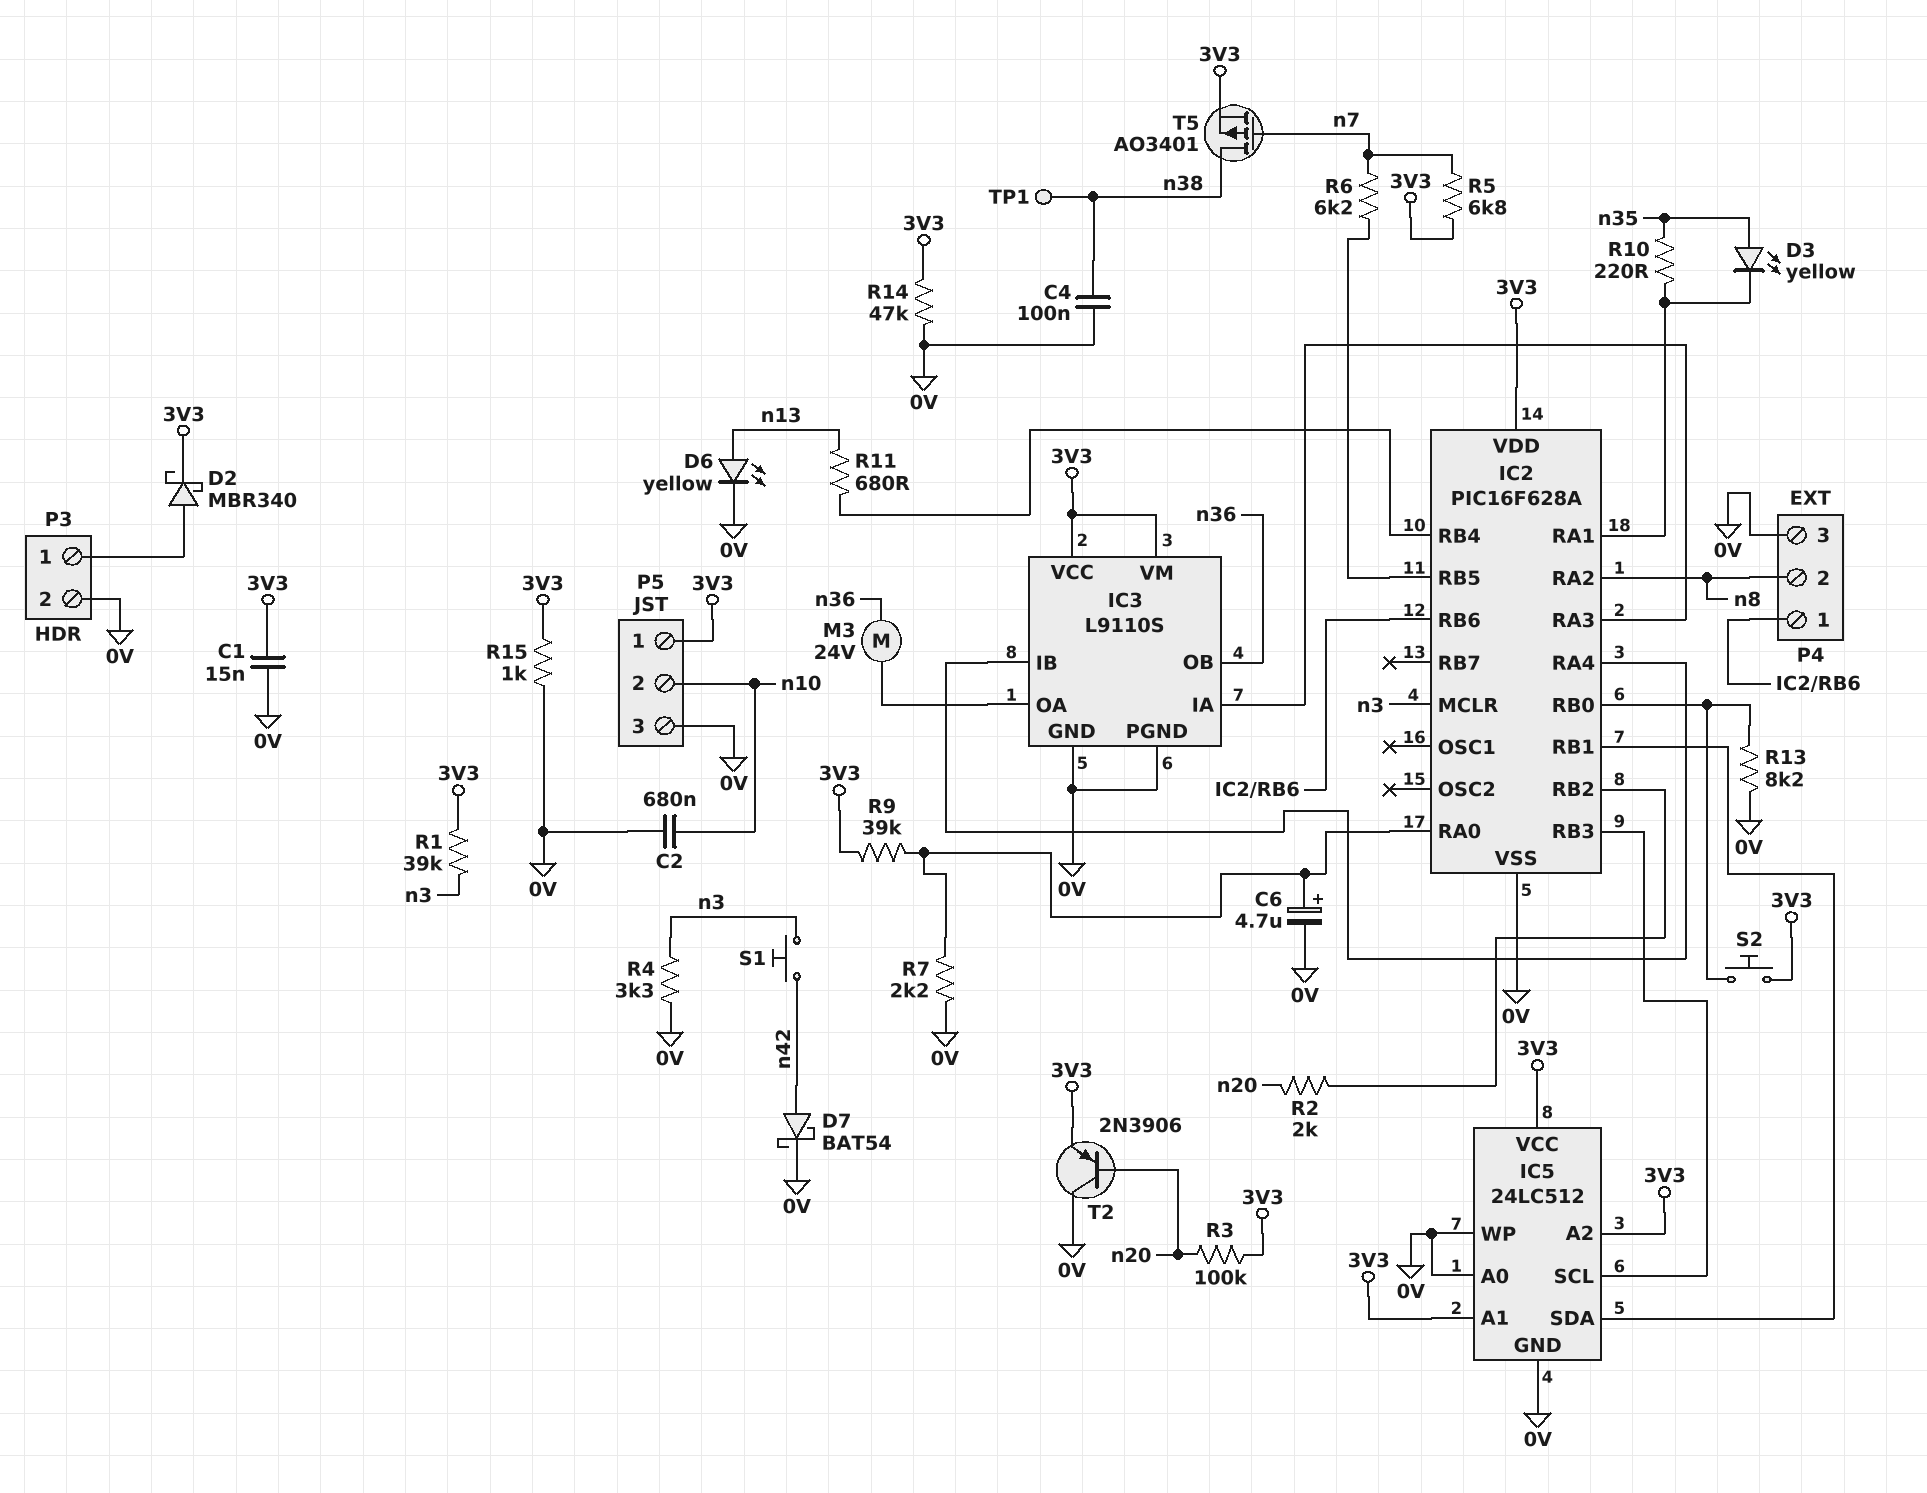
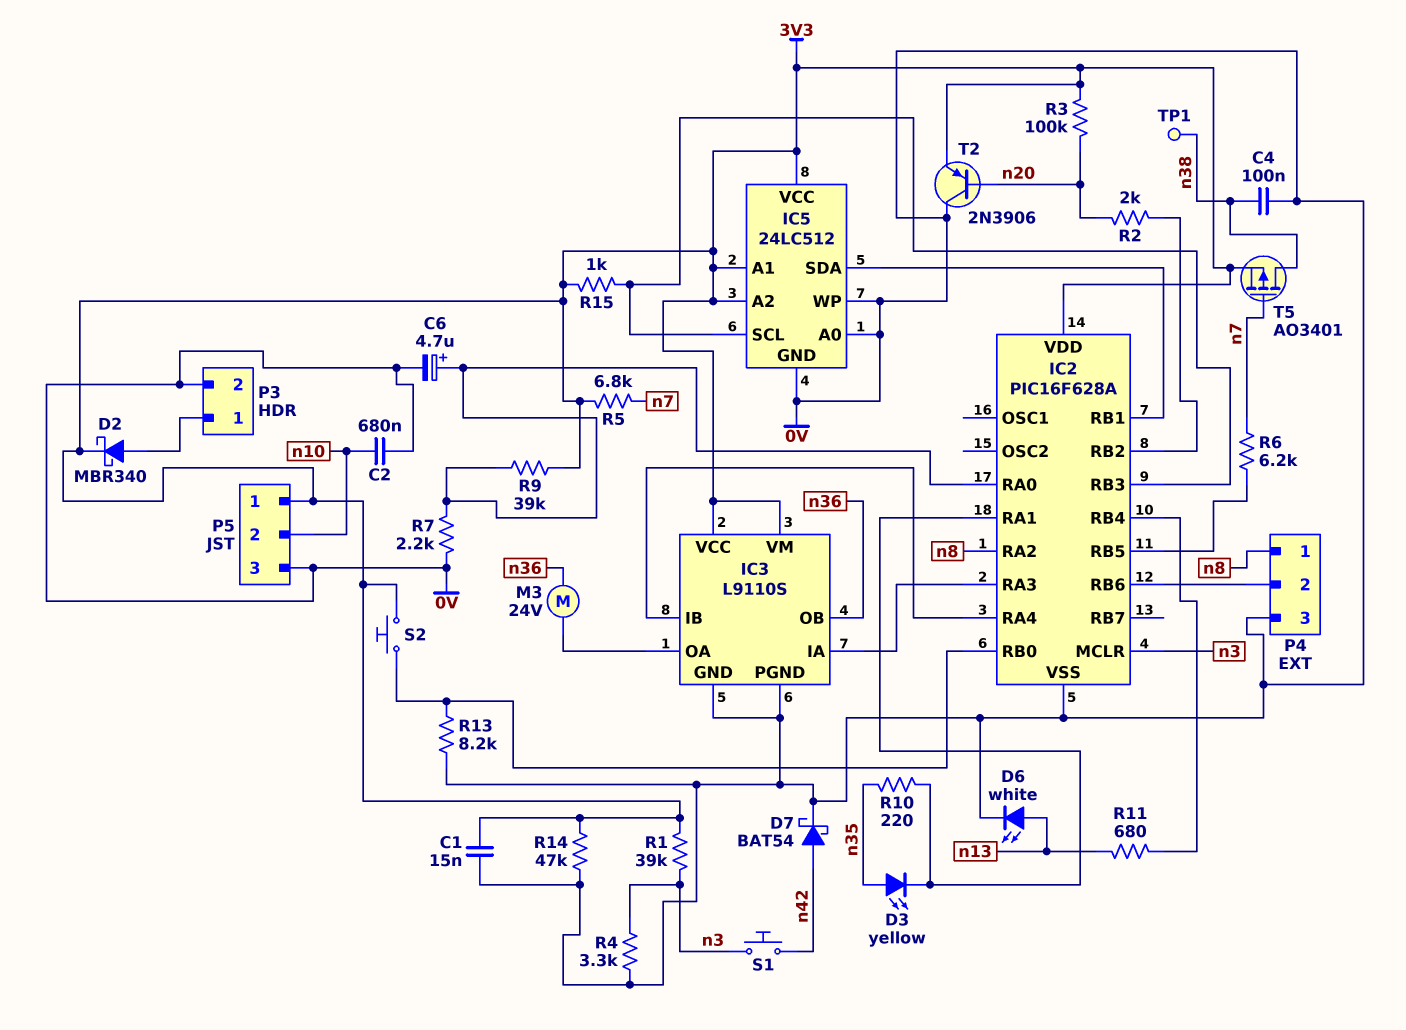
D6: LED yellow (A n13, K 0V) -> LED white (A n13, K 0V)
P4 pin 1: IC2/RB6 -> n8
P4 pin 2: n8 -> IC2/RB6
R15: 1k (0V, 3V3) -> 1k (3V3, IC2/RB3)

